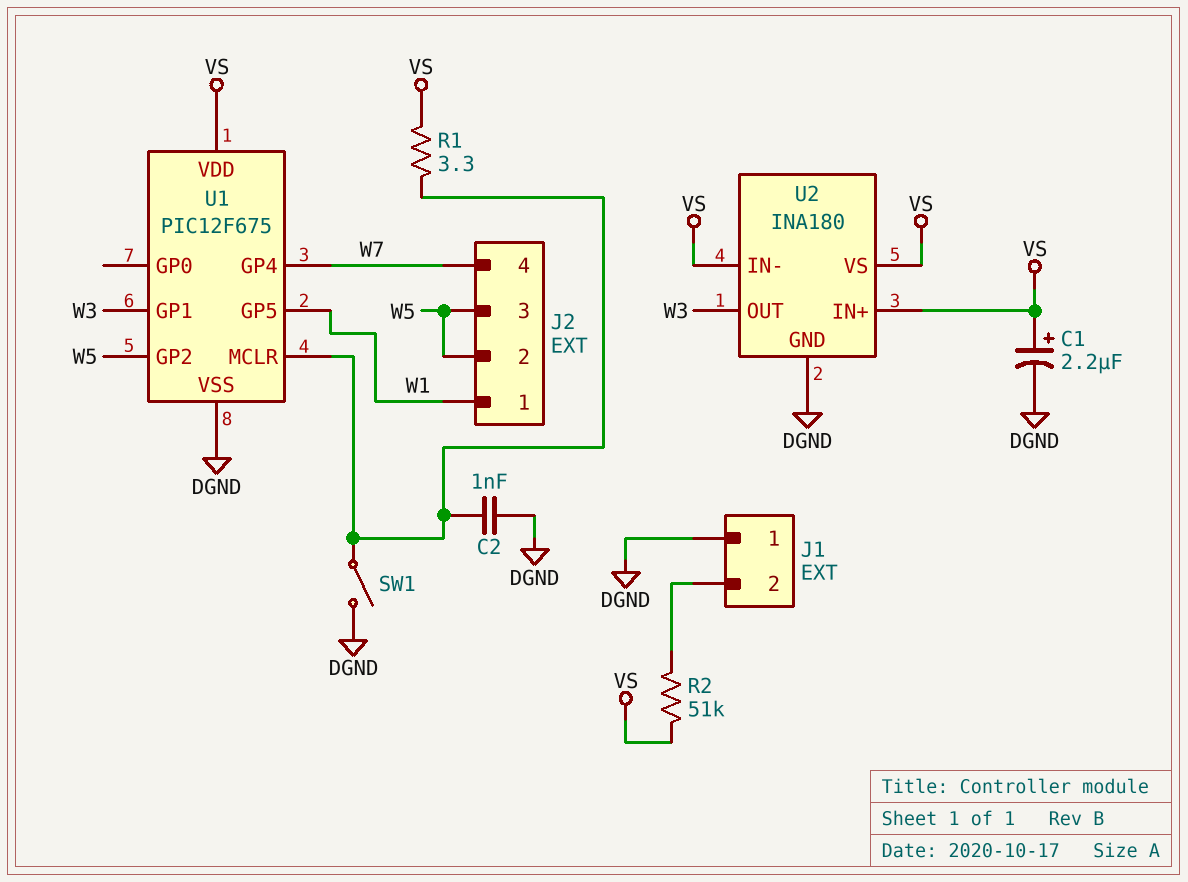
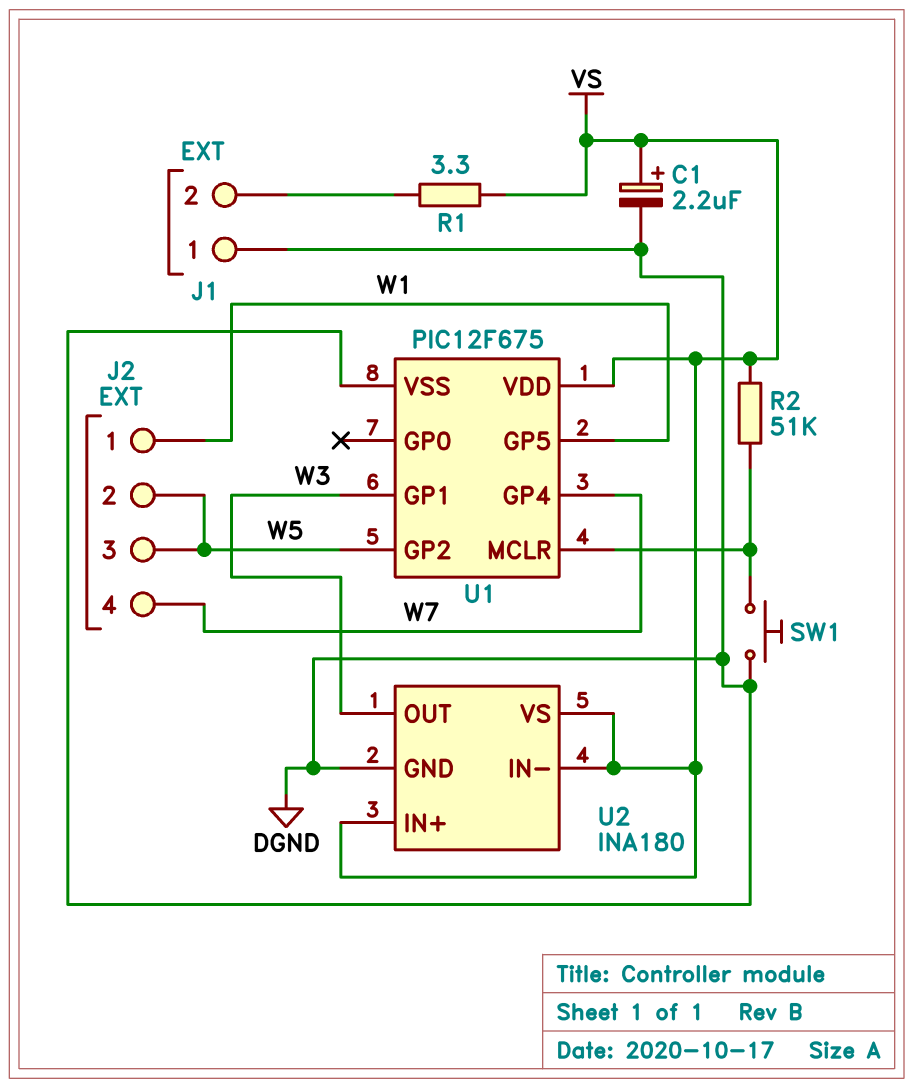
C2: 1nF (DGND, U1/MCLR) -> none
R1: 3.3 (U1/MCLR, VS) -> 3.3 (J1/2, VS)
R2: 51k (J1/2, VS) -> 51k (U1/MCLR, VS)
SW1: switch (DGND, U1/MCLR) -> button (DGND, U1/MCLR)

